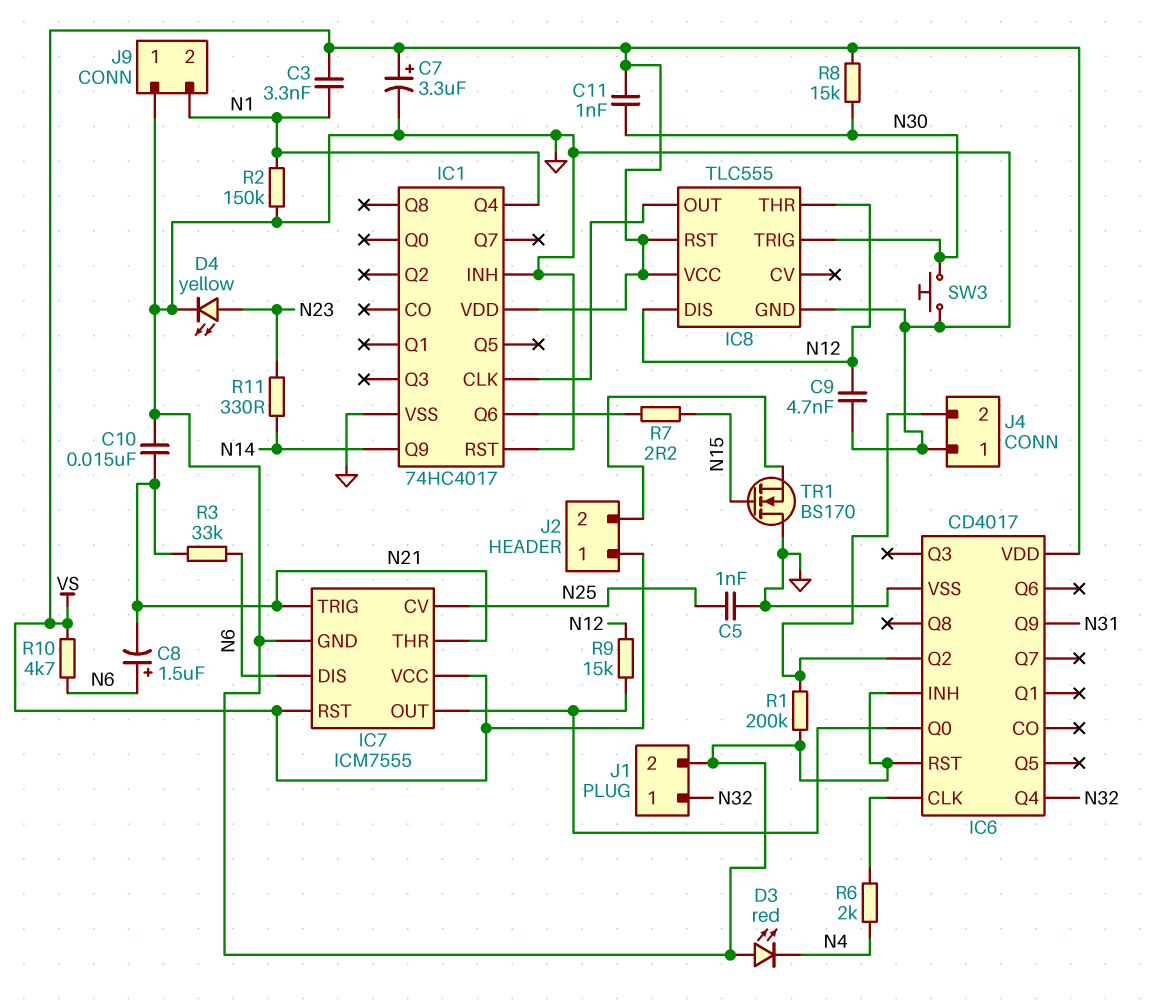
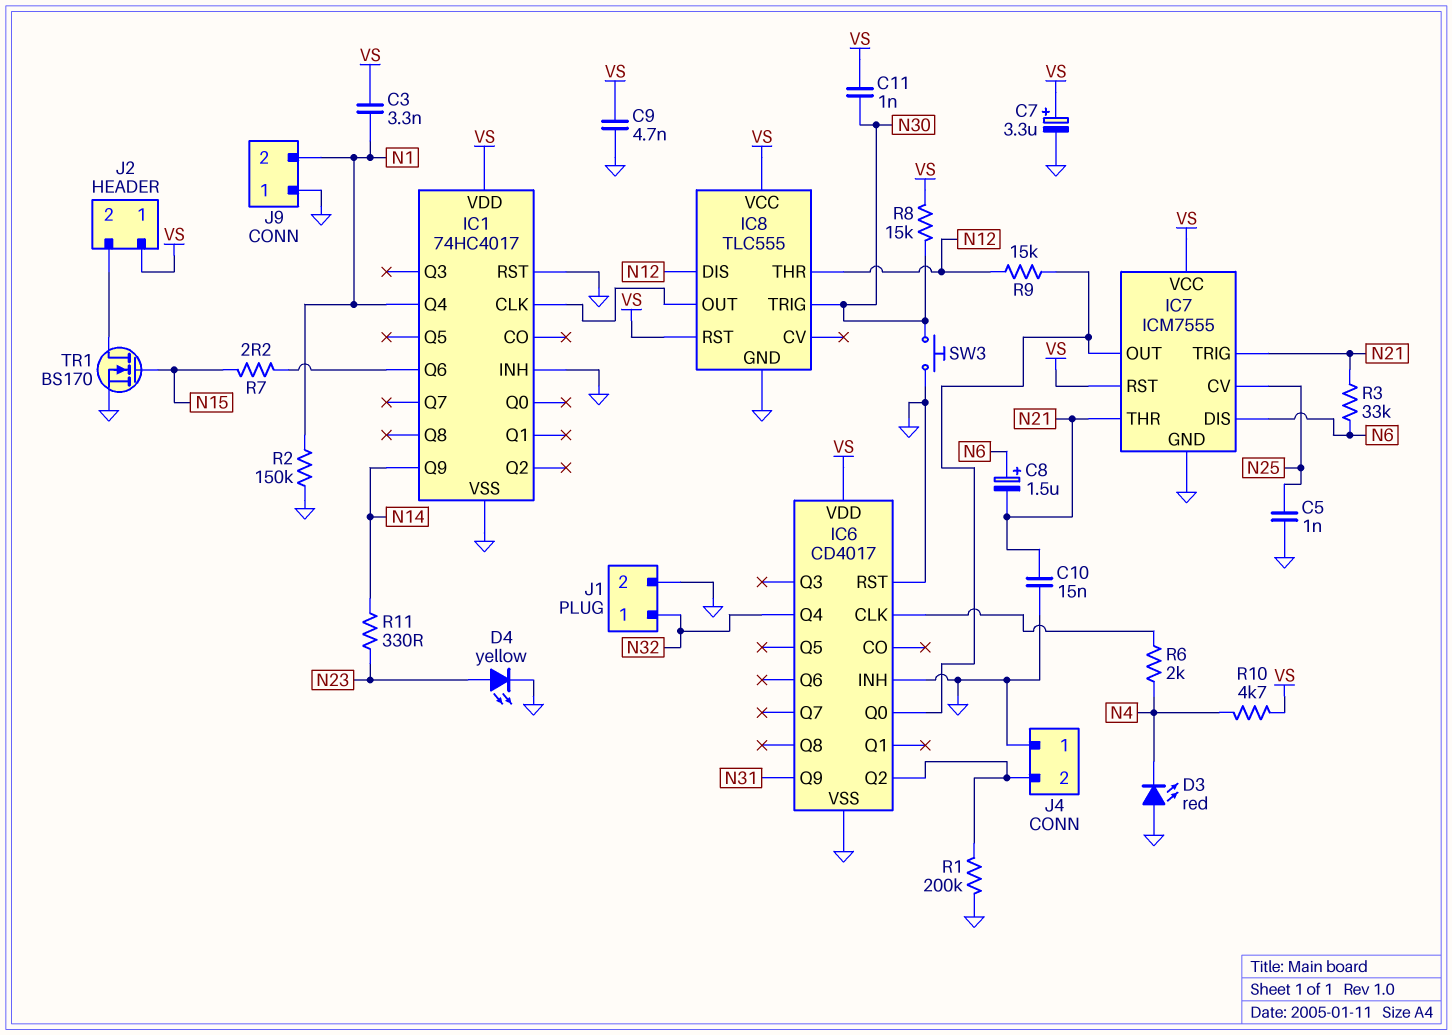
C9: 4.7nF (GND, N12) -> 4.7nF (GND, VS)
R10: 4.7k (N6, VS) -> 4.7k (N4, VS)
TR1: NMOS BS170 (G N15, D GND, S J2/2) -> NMOS BS170 (G N15, D J2/2, S GND)

